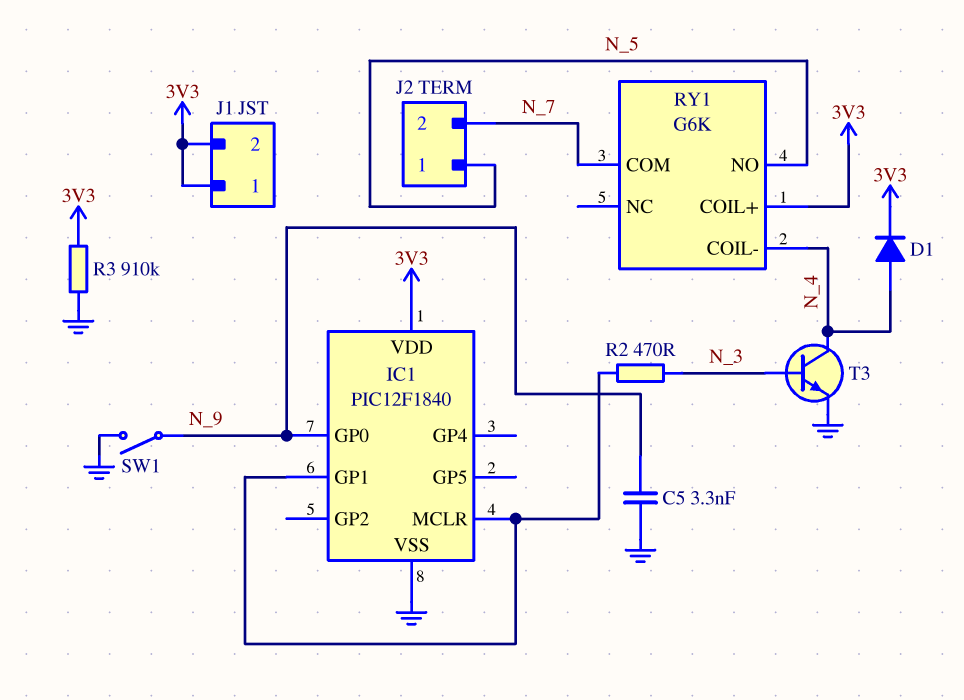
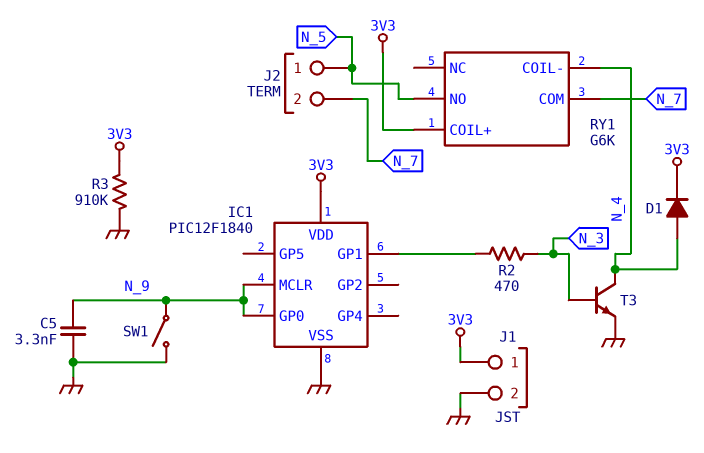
IC1 pin MCLR: IC1/GP1 -> N_9
J1 pin 2: 3V3 -> GND

